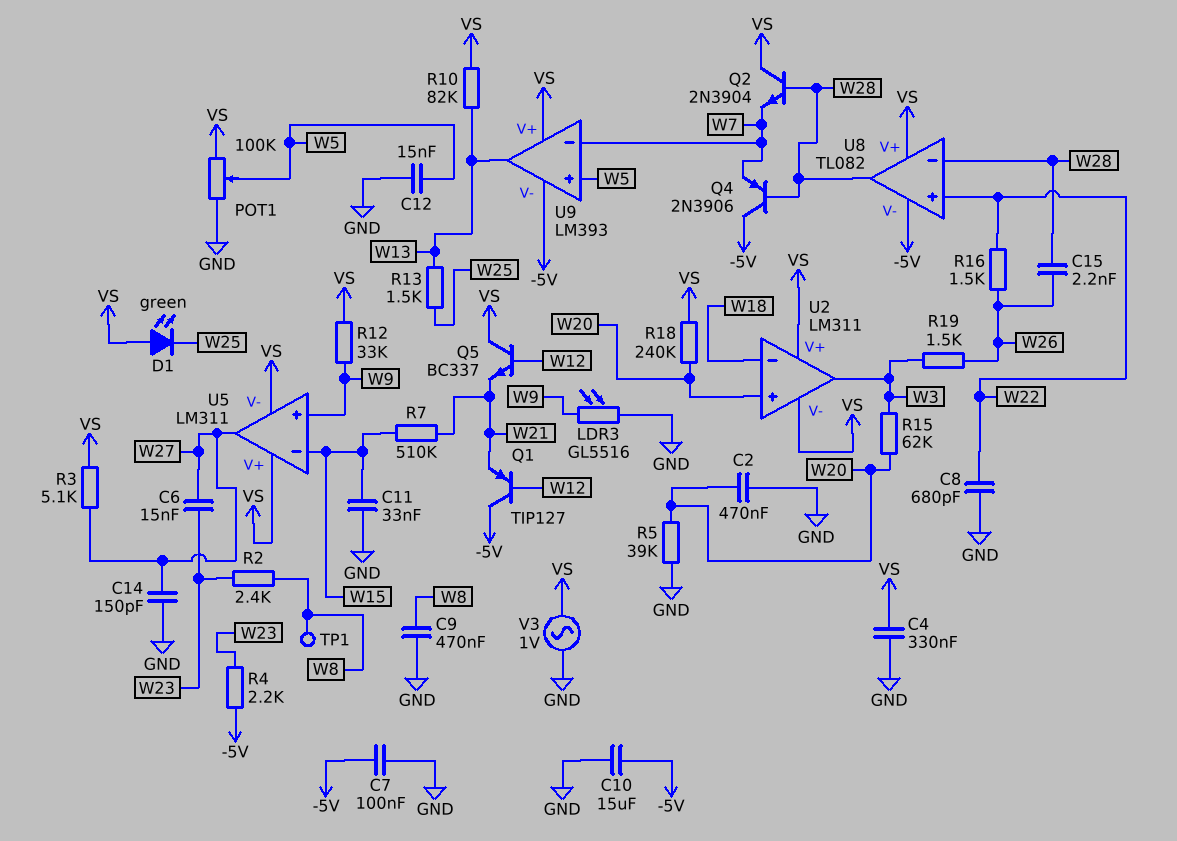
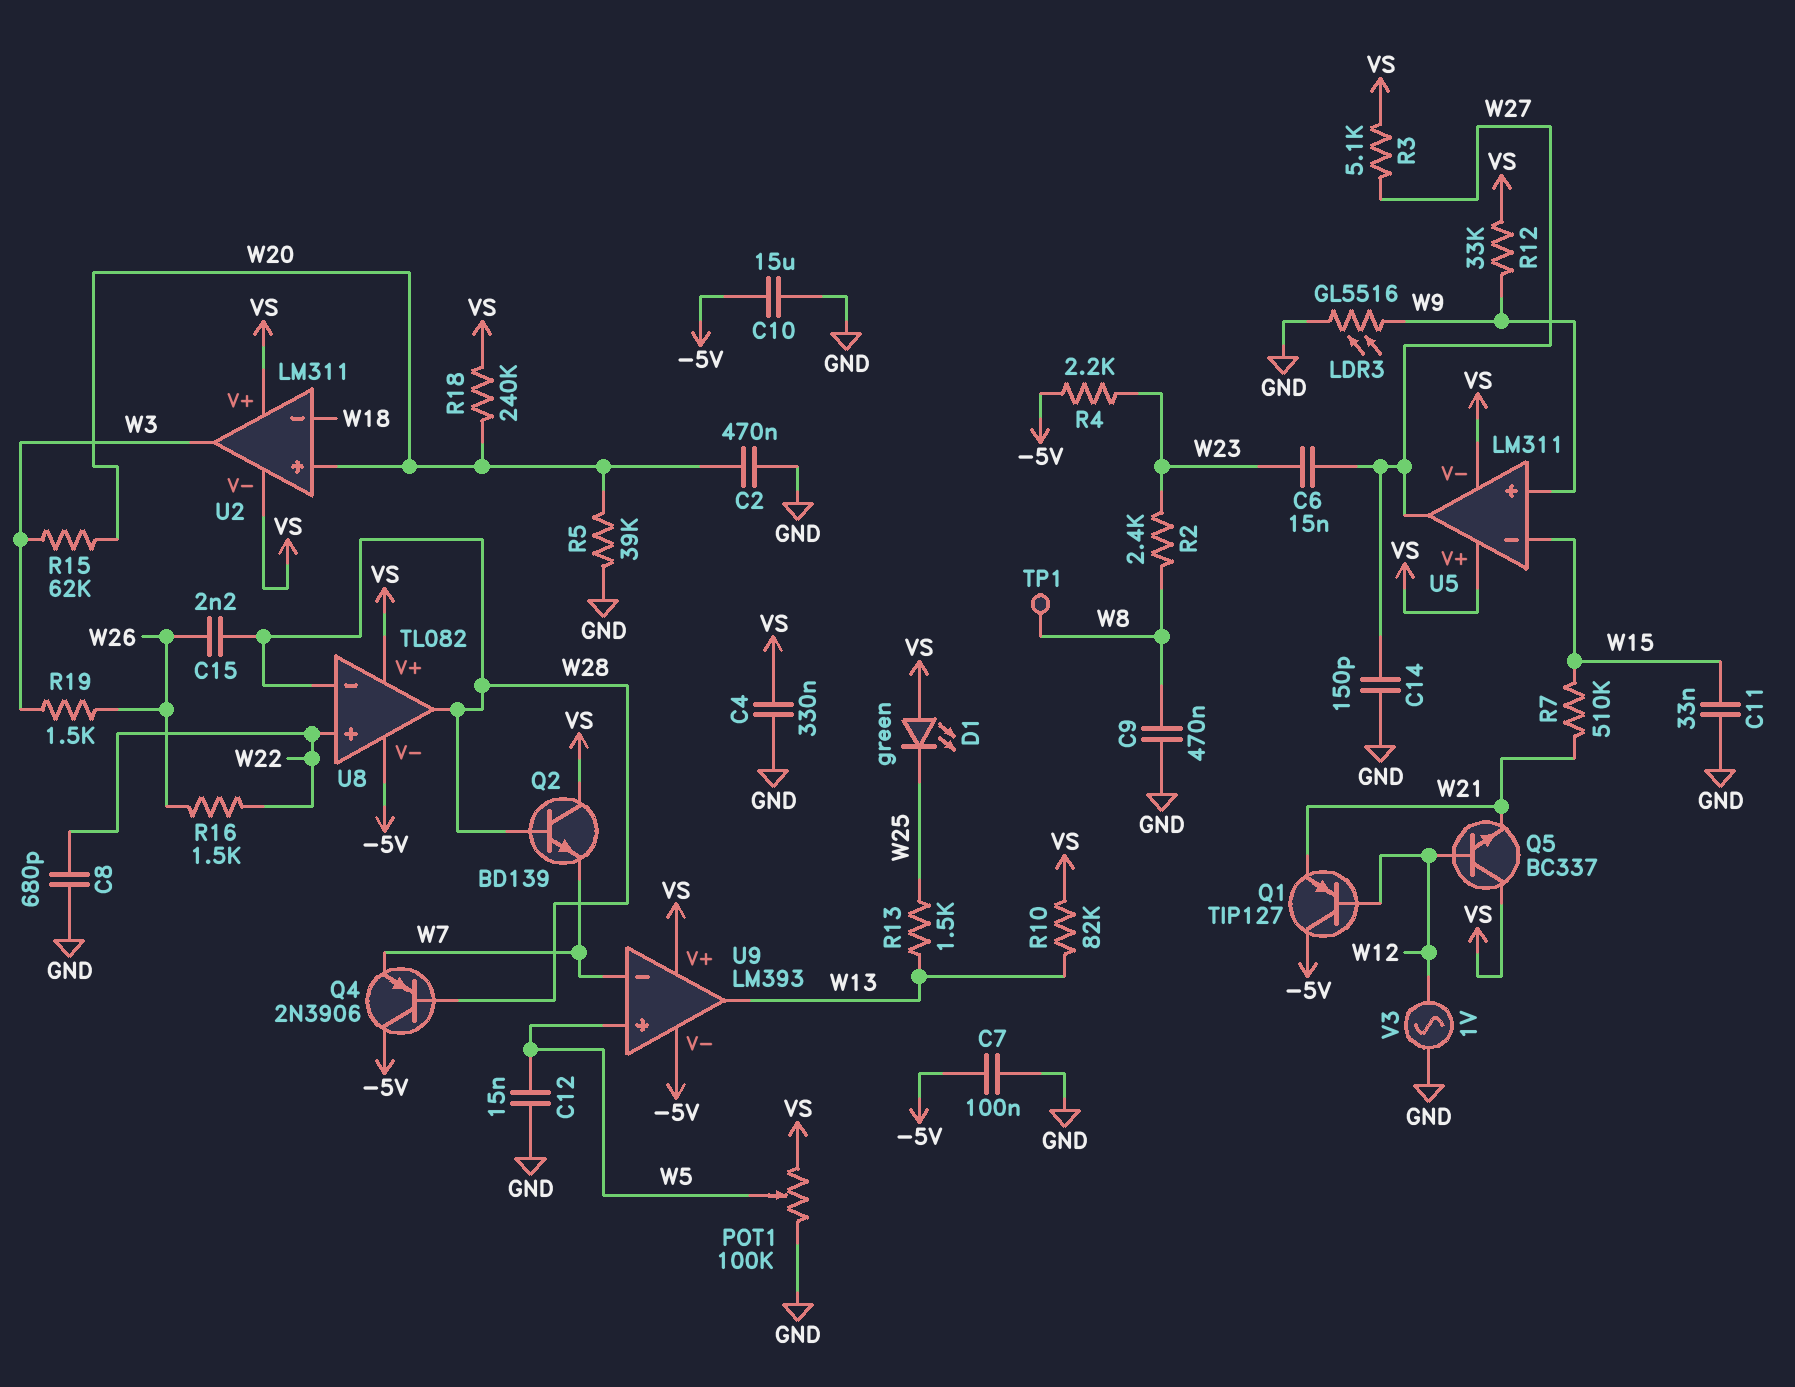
Q2: NPN 2N3904 (B W28, C VS, E W7) -> NPN BD139 (B W28, C VS, E W7)
V3: AC 1V (GND, VS) -> AC 1V (GND, W12)

